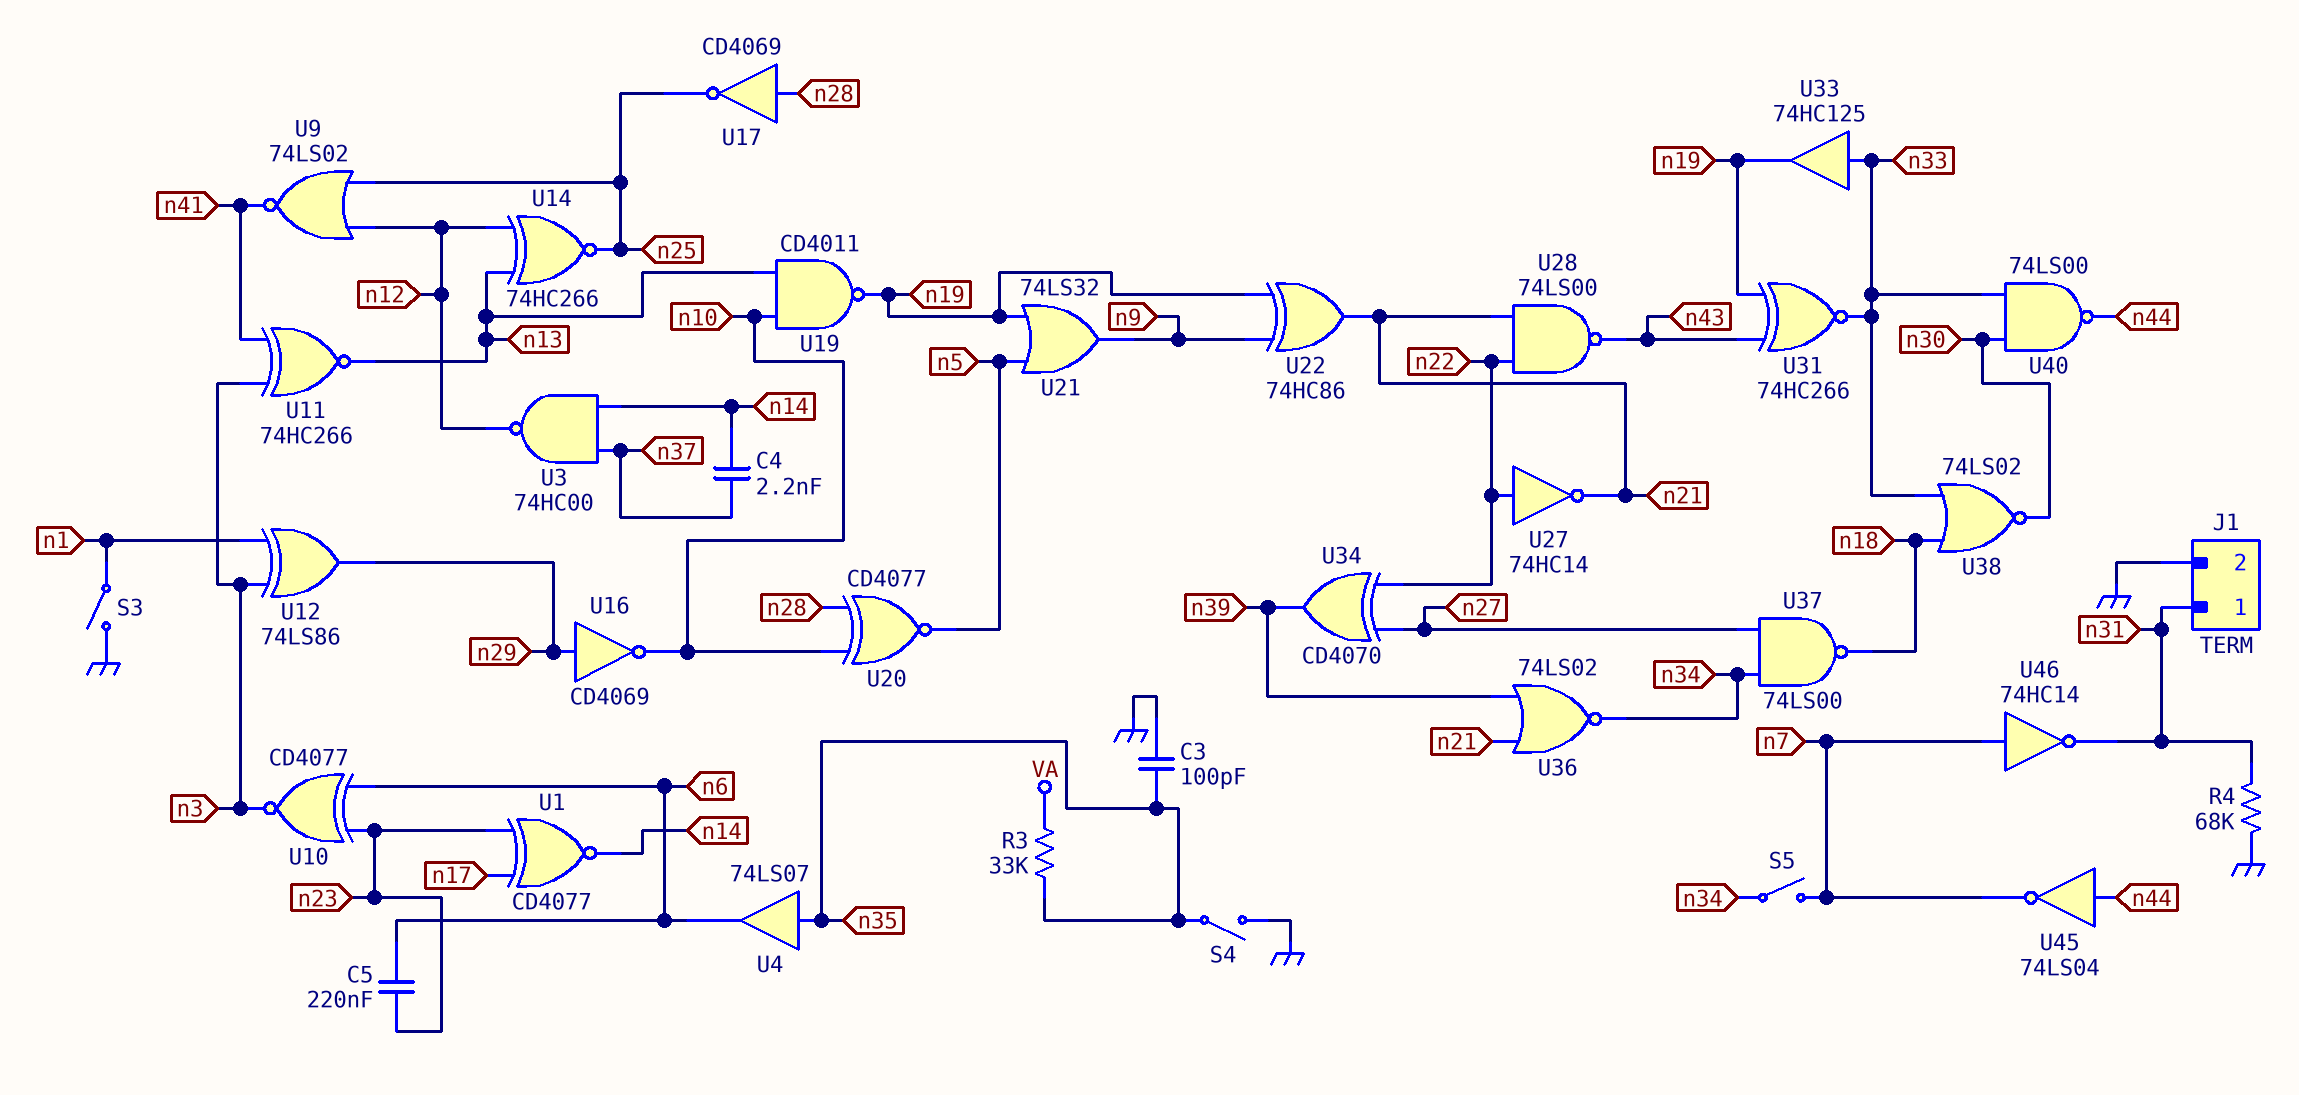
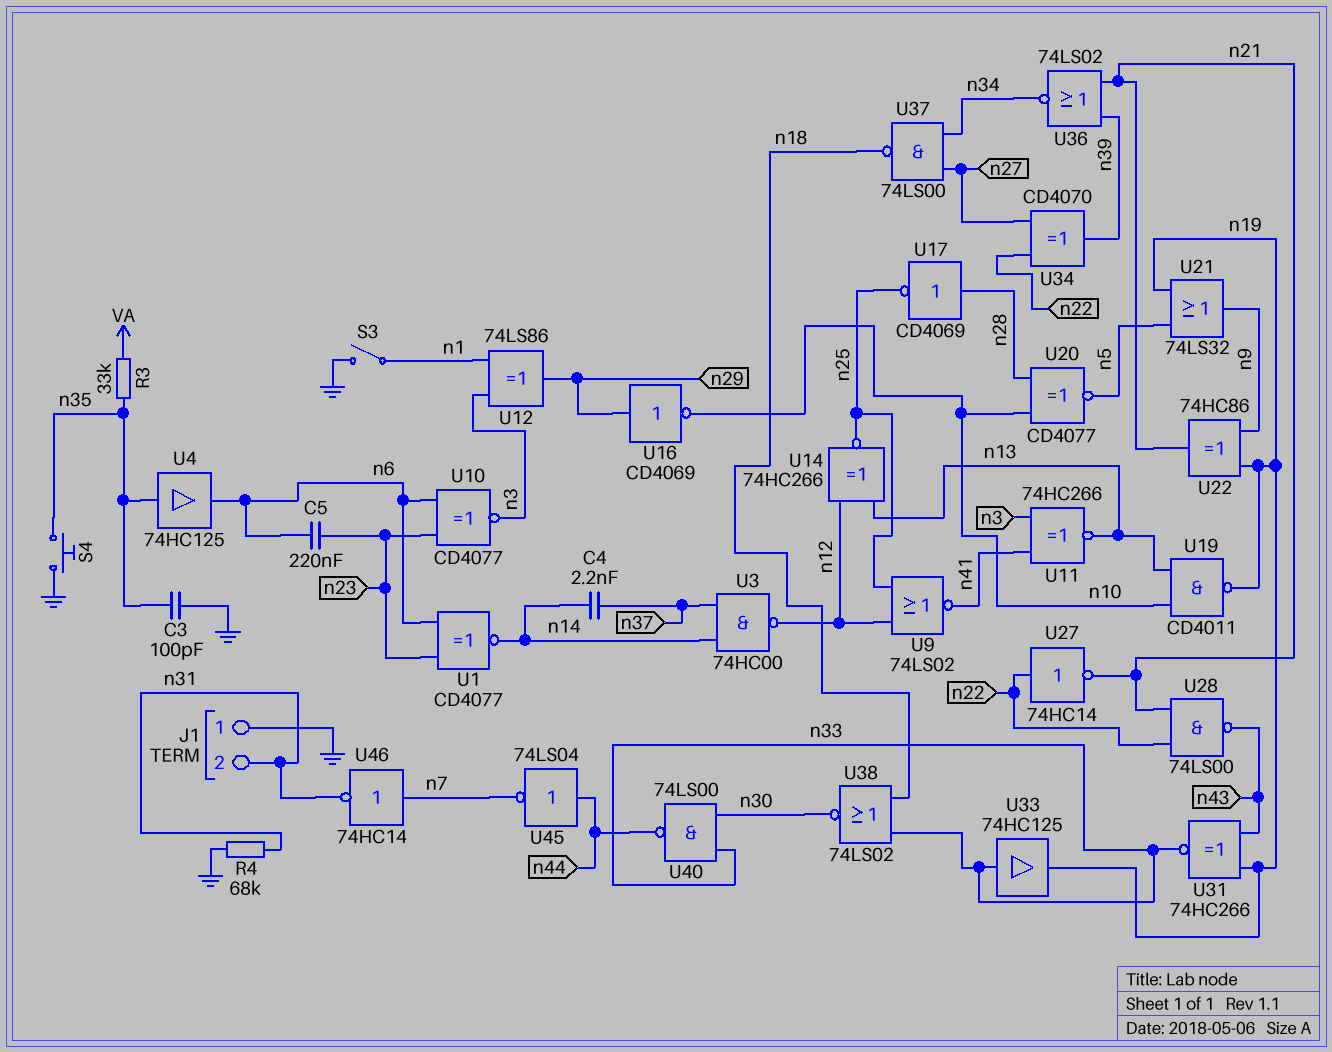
J1 pin 1: n31 -> GND
J1 pin 2: GND -> n31
S4: switch (GND, n35) -> button (GND, n35)
S5: switch (n7, n34) -> none
U1: XNOR CD4077 (in n17, in n23, out n14) -> XNOR CD4077 (in n6, in n23, out n14)
U4: buffer 74LS07 (in n35, out n6) -> buffer 74HC125 (in n35, out n6)

